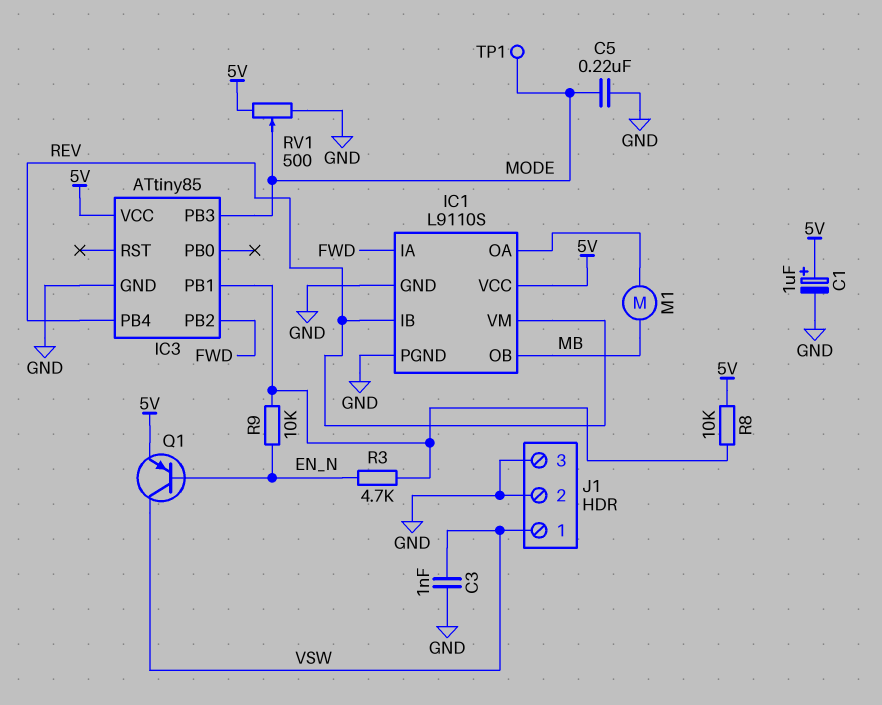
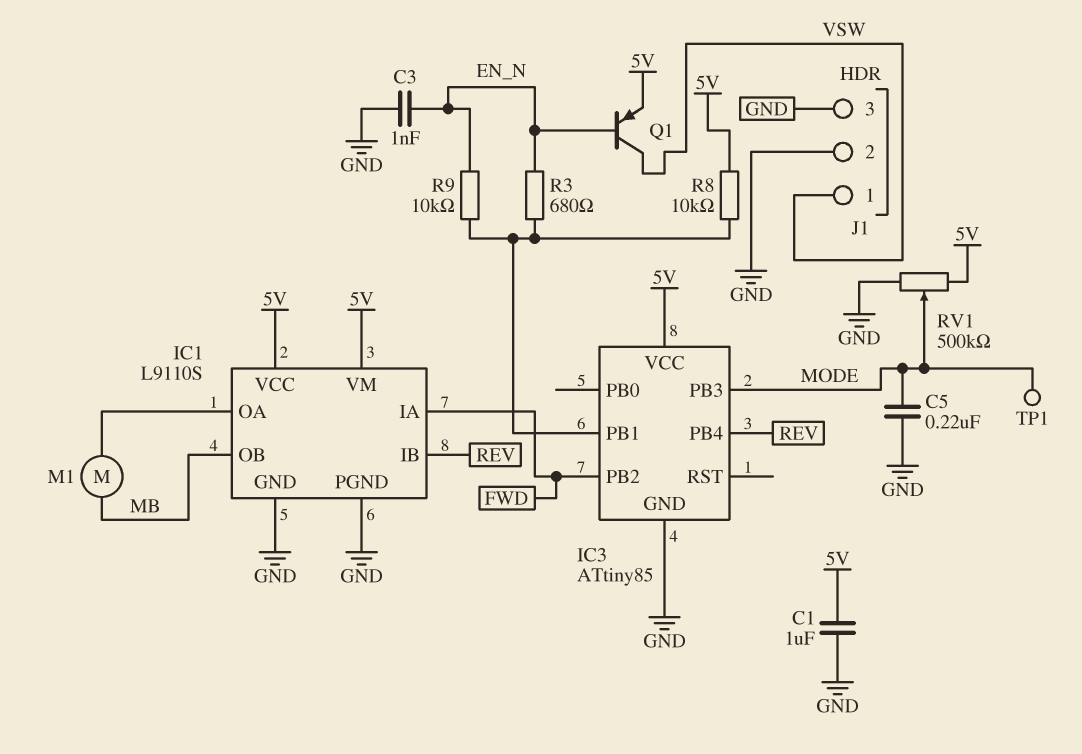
C1: 1uF (plus 5V, minus GND) -> 1uF (5V, GND)
C3: 1nF (GND, VSW) -> 1nF (EN_N, GND)
IC1 pin VM: REV -> 5V
R3: 4.7k (EN_N, IC3/PB1) -> 680 (EN_N, IC3/PB1)
RV1: 500 (5V, GND, wiper MODE) -> 500k (5V, GND, wiper MODE)

